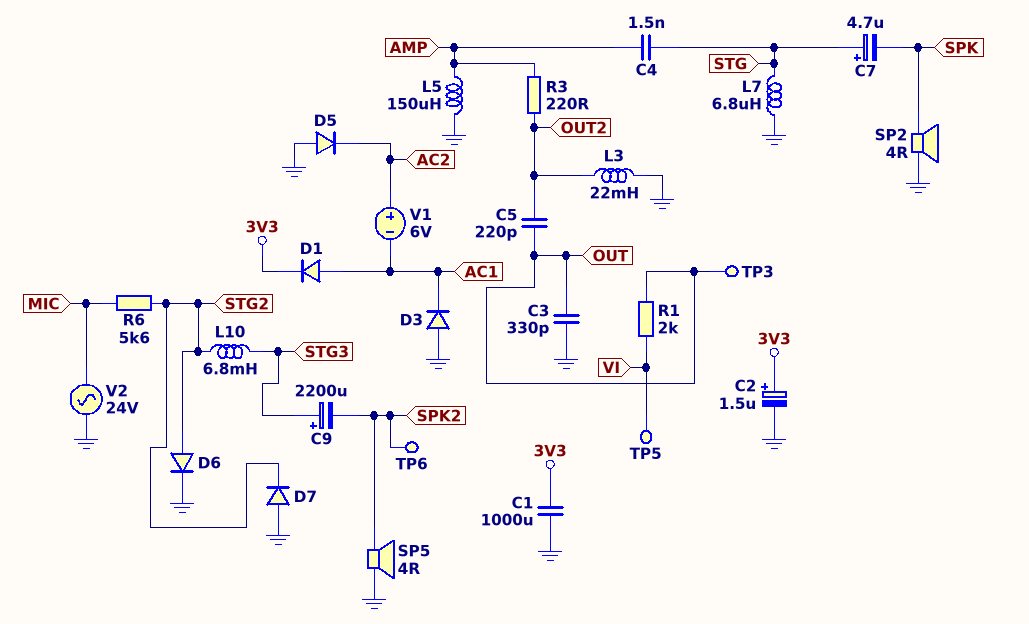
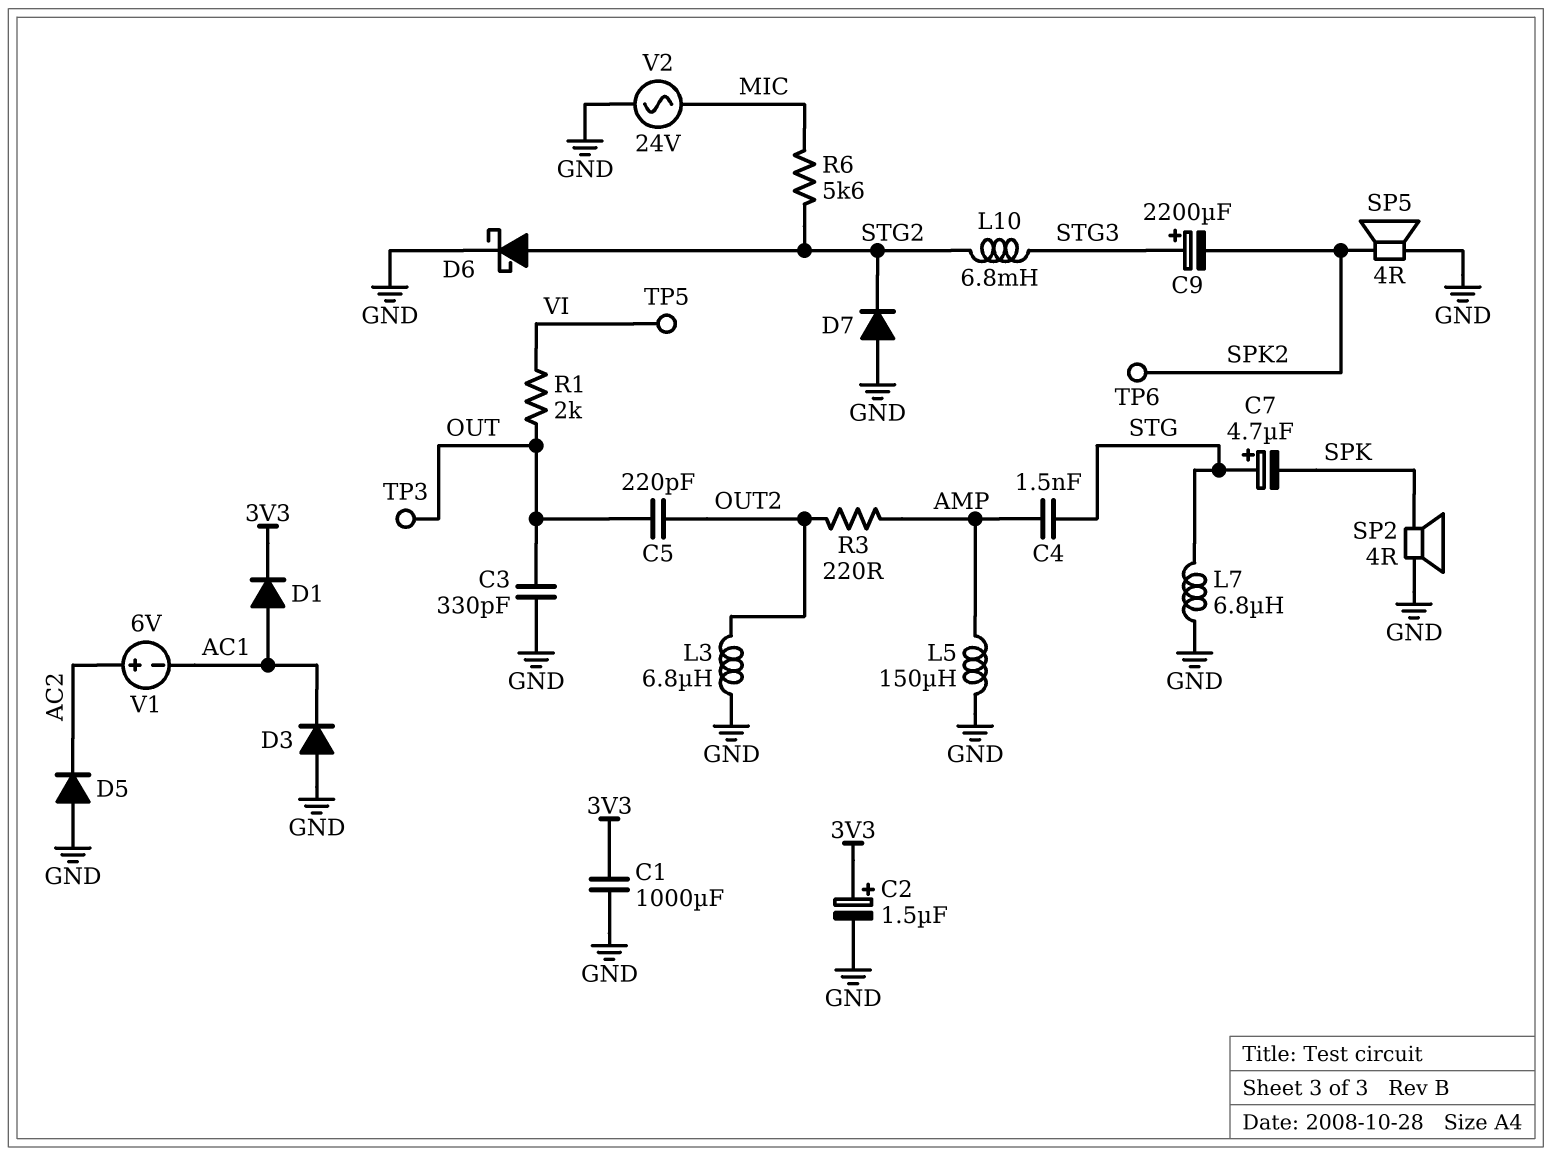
D6: diode (A STG2, K GND) -> schottky (A STG2, K GND)
L3: 22mH (GND, OUT2) -> 6.8uH (GND, OUT2)

